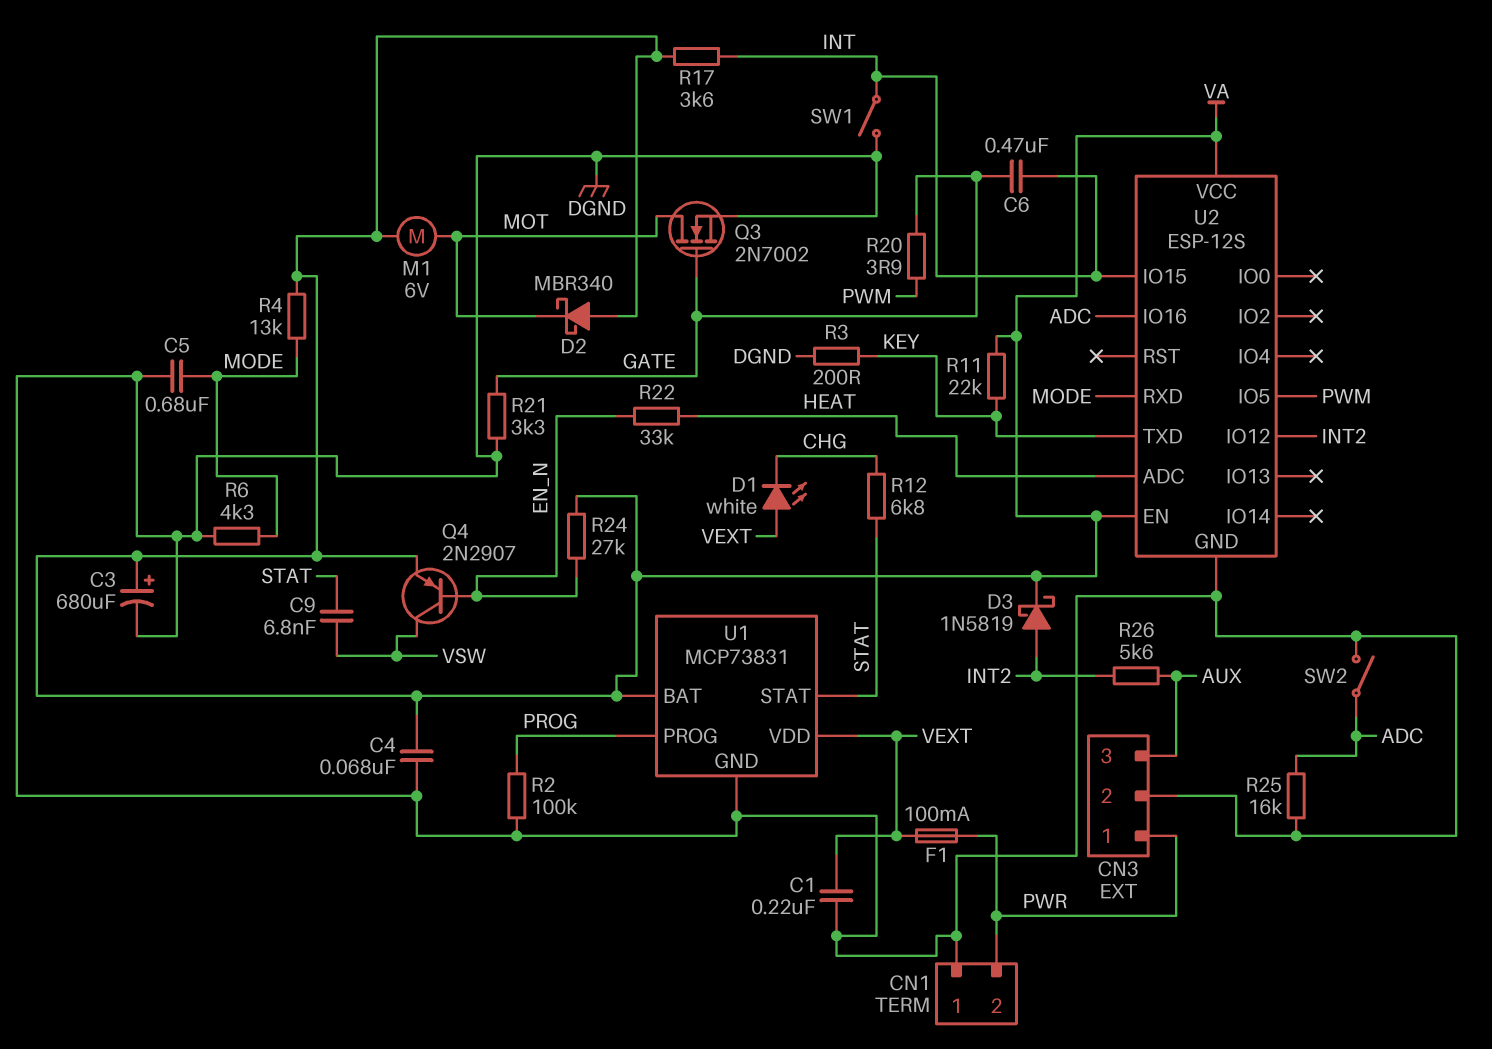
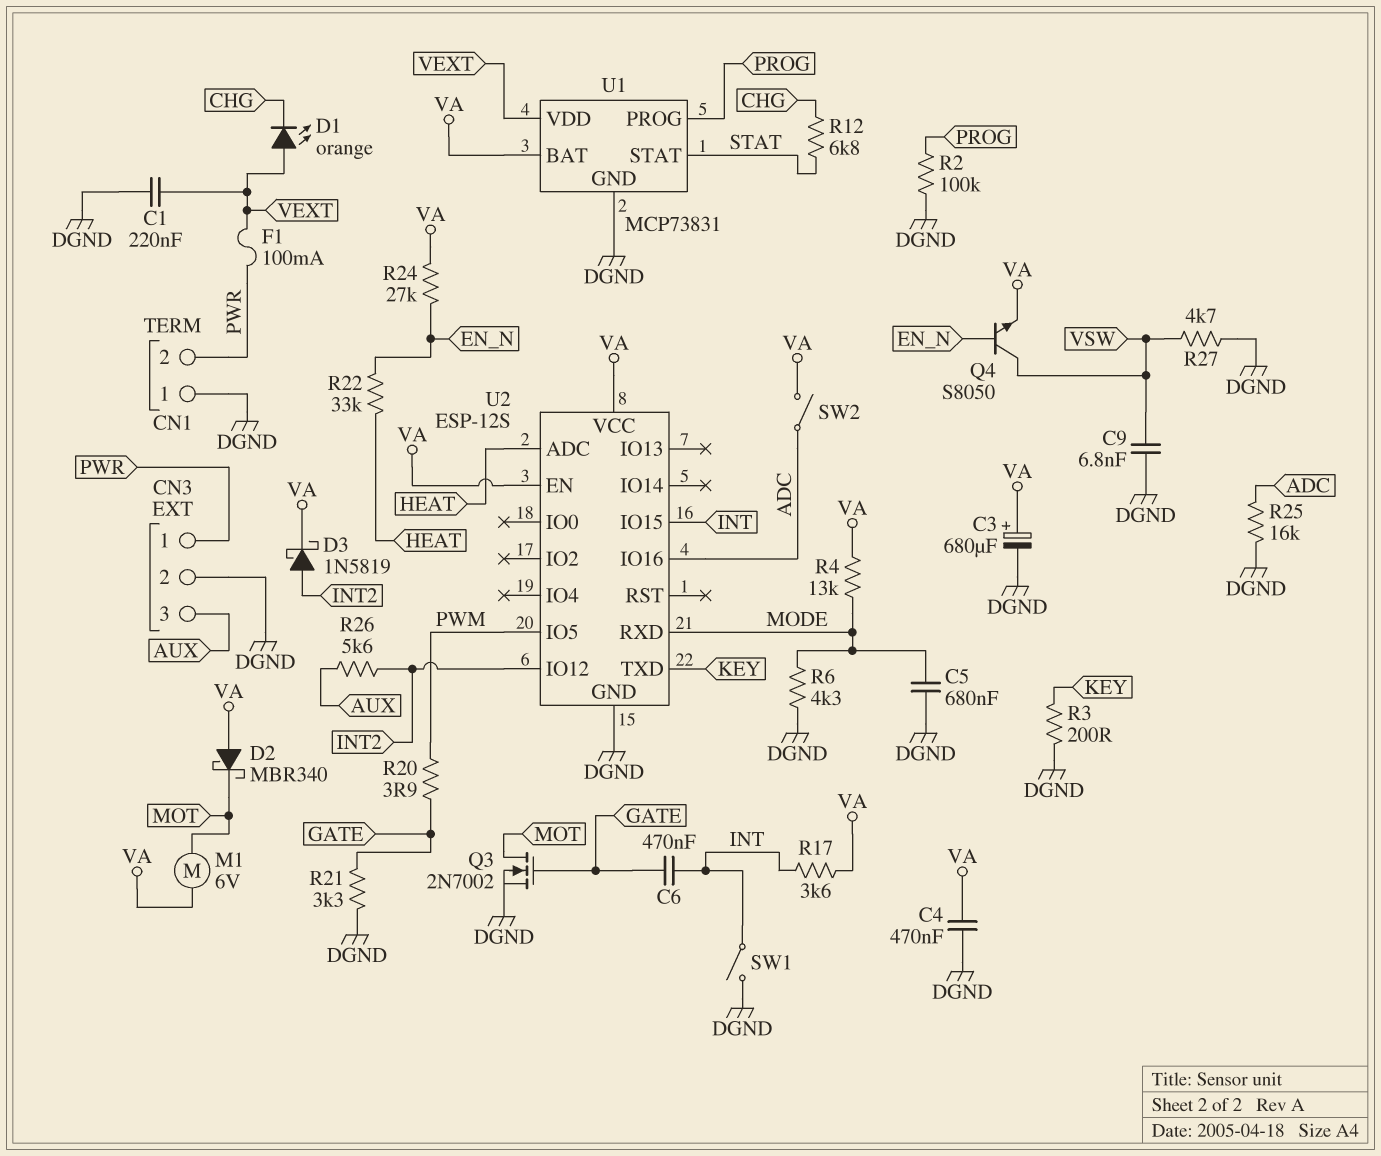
C4: 68nF (DGND, VA) -> 470nF (DGND, VA)
C9: 6.8nF (STAT, VSW) -> 6.8nF (DGND, VSW)
D1: LED white (A VEXT, K CHG) -> LED orange (A VEXT, K CHG)
Q4: PNP 2N2907 (B EN_N, C VSW, E VA) -> NPN S8050 (B EN_N, C VSW, E VA)
R11: 22k (KEY, VA) -> none
R27: none -> 4.7k (DGND, VSW)
SW2: switch (ADC, DGND) -> switch (ADC, VA)

